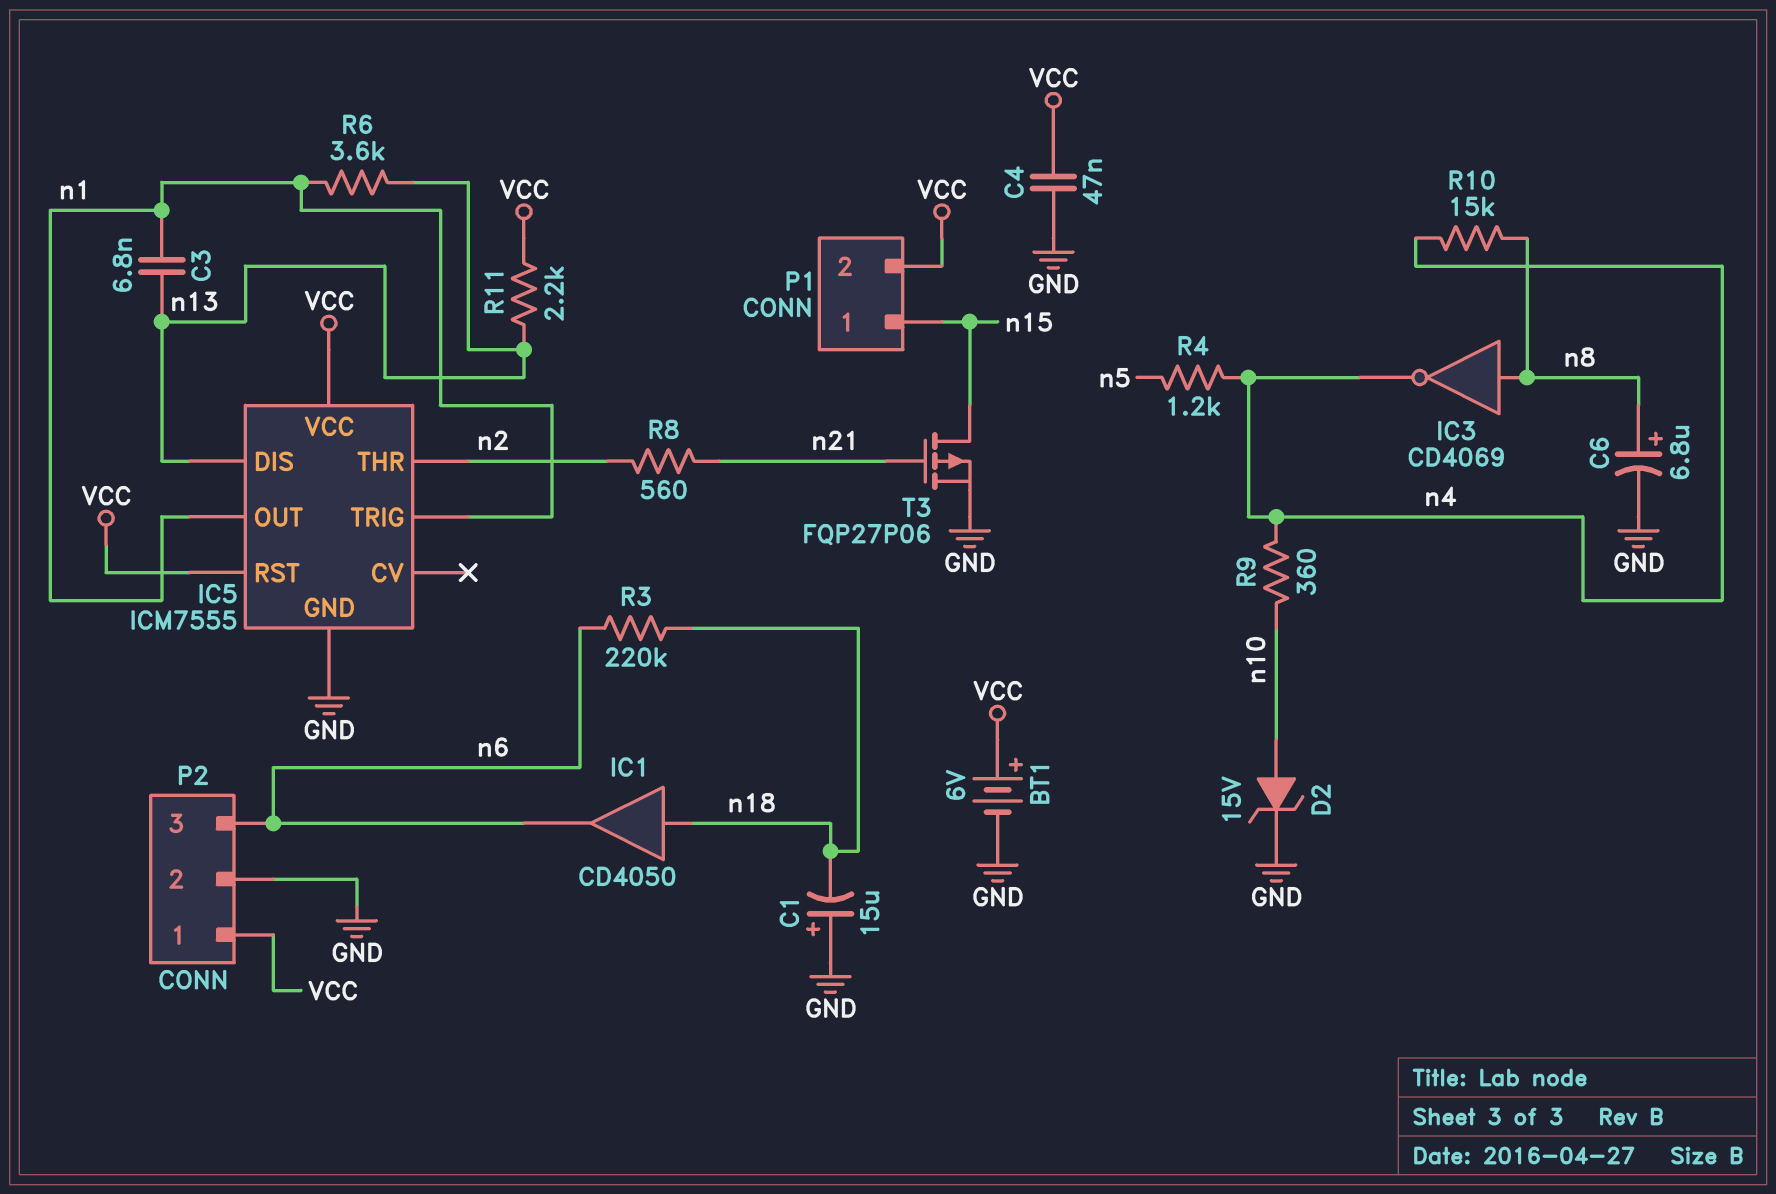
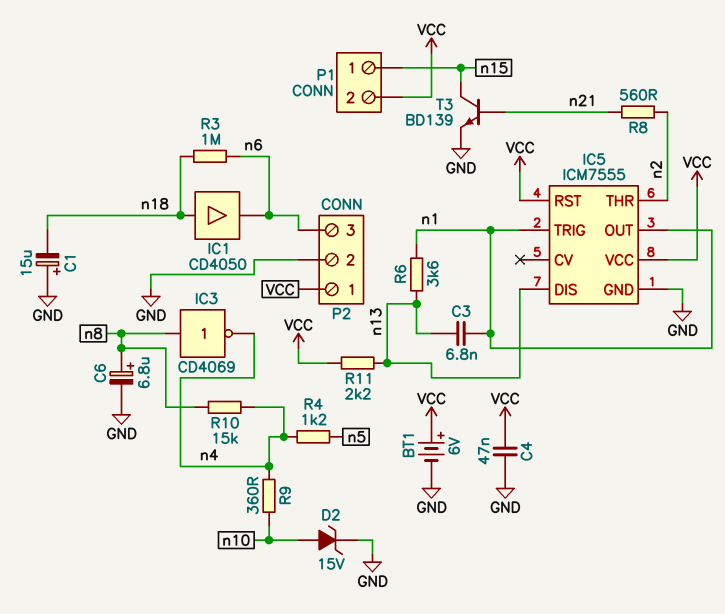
R3: 220k (n6, n18) -> 1M (n6, n18)
T3: PMOS FQP27P06 (G n21, D n15, S GND) -> NPN BD139 (B n21, C n15, E GND)

